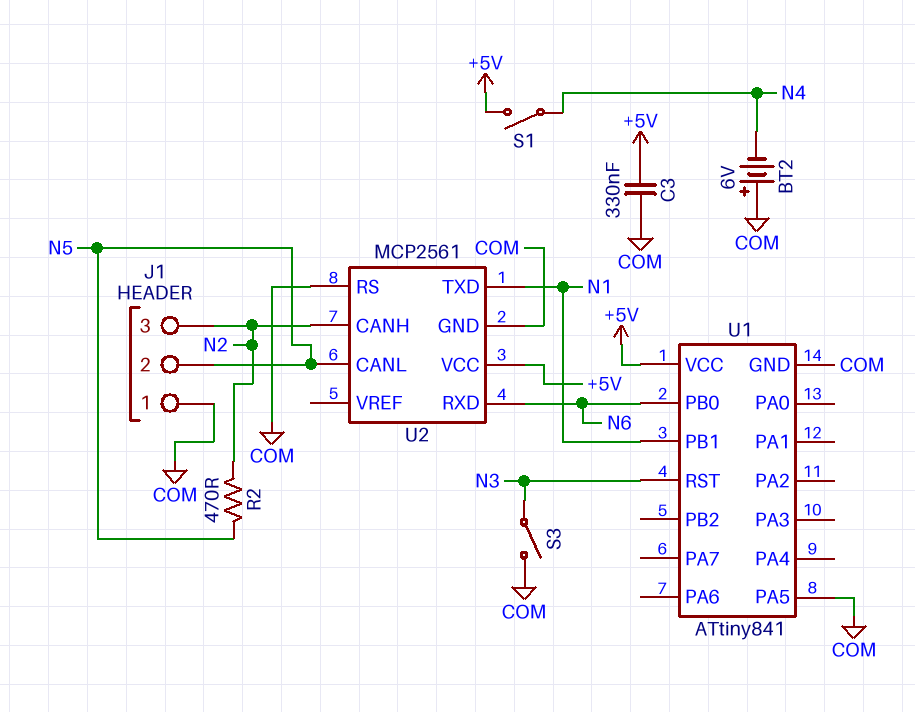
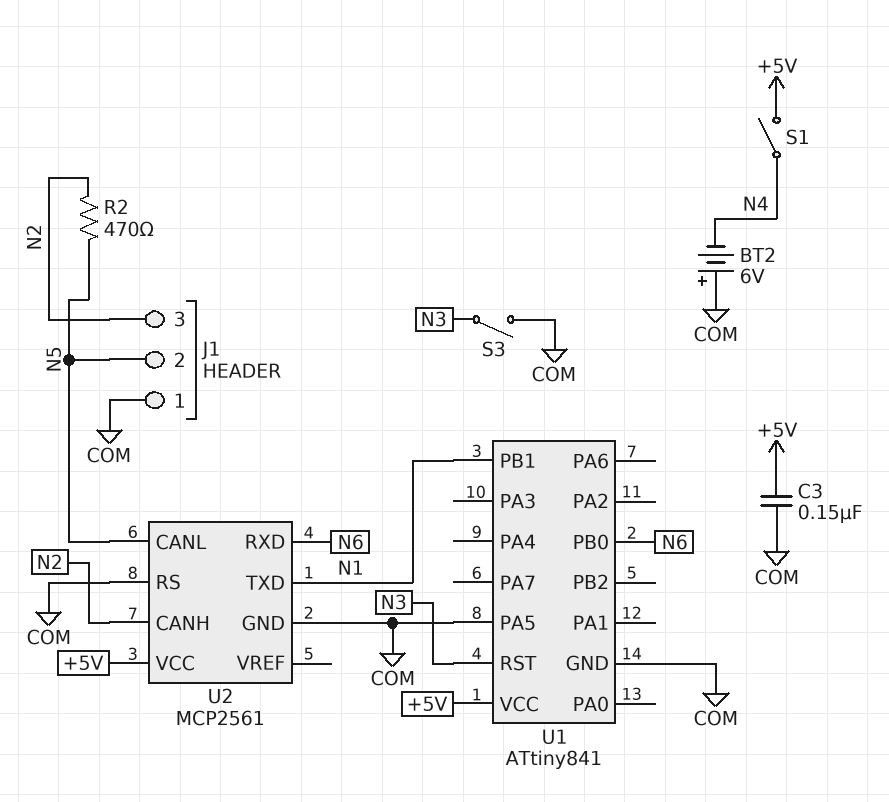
C3: 330nF (+5V, COM) -> 150nF (+5V, COM)

